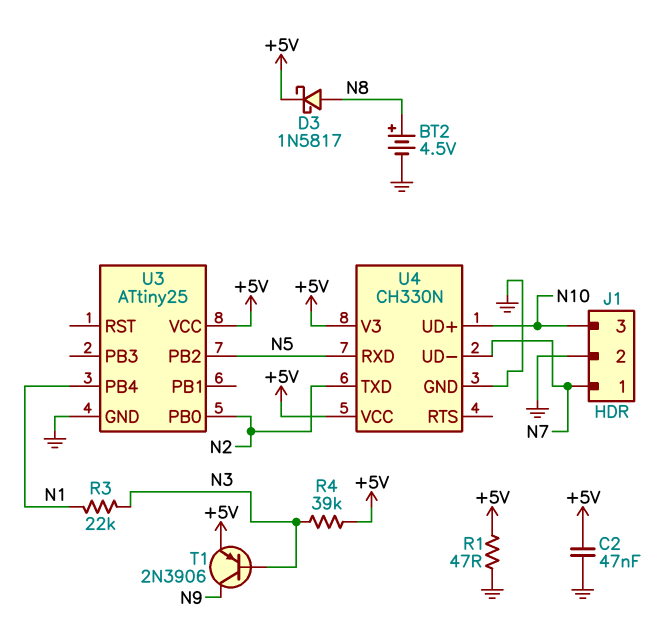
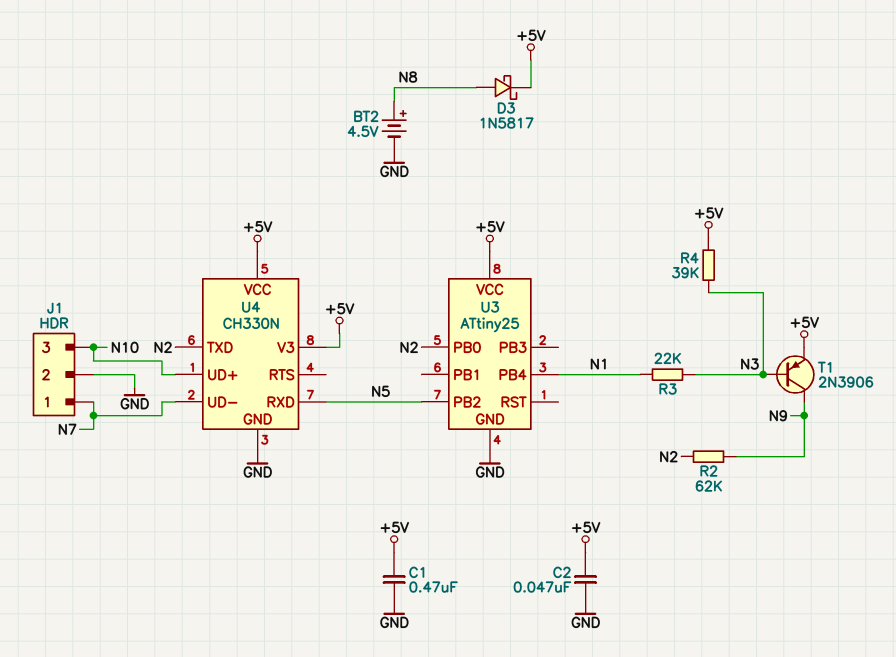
C1: none -> 470nF (+5V, GND)
R1: 47 (+5V, GND) -> none
R2: none -> 62k (N2, N9)

